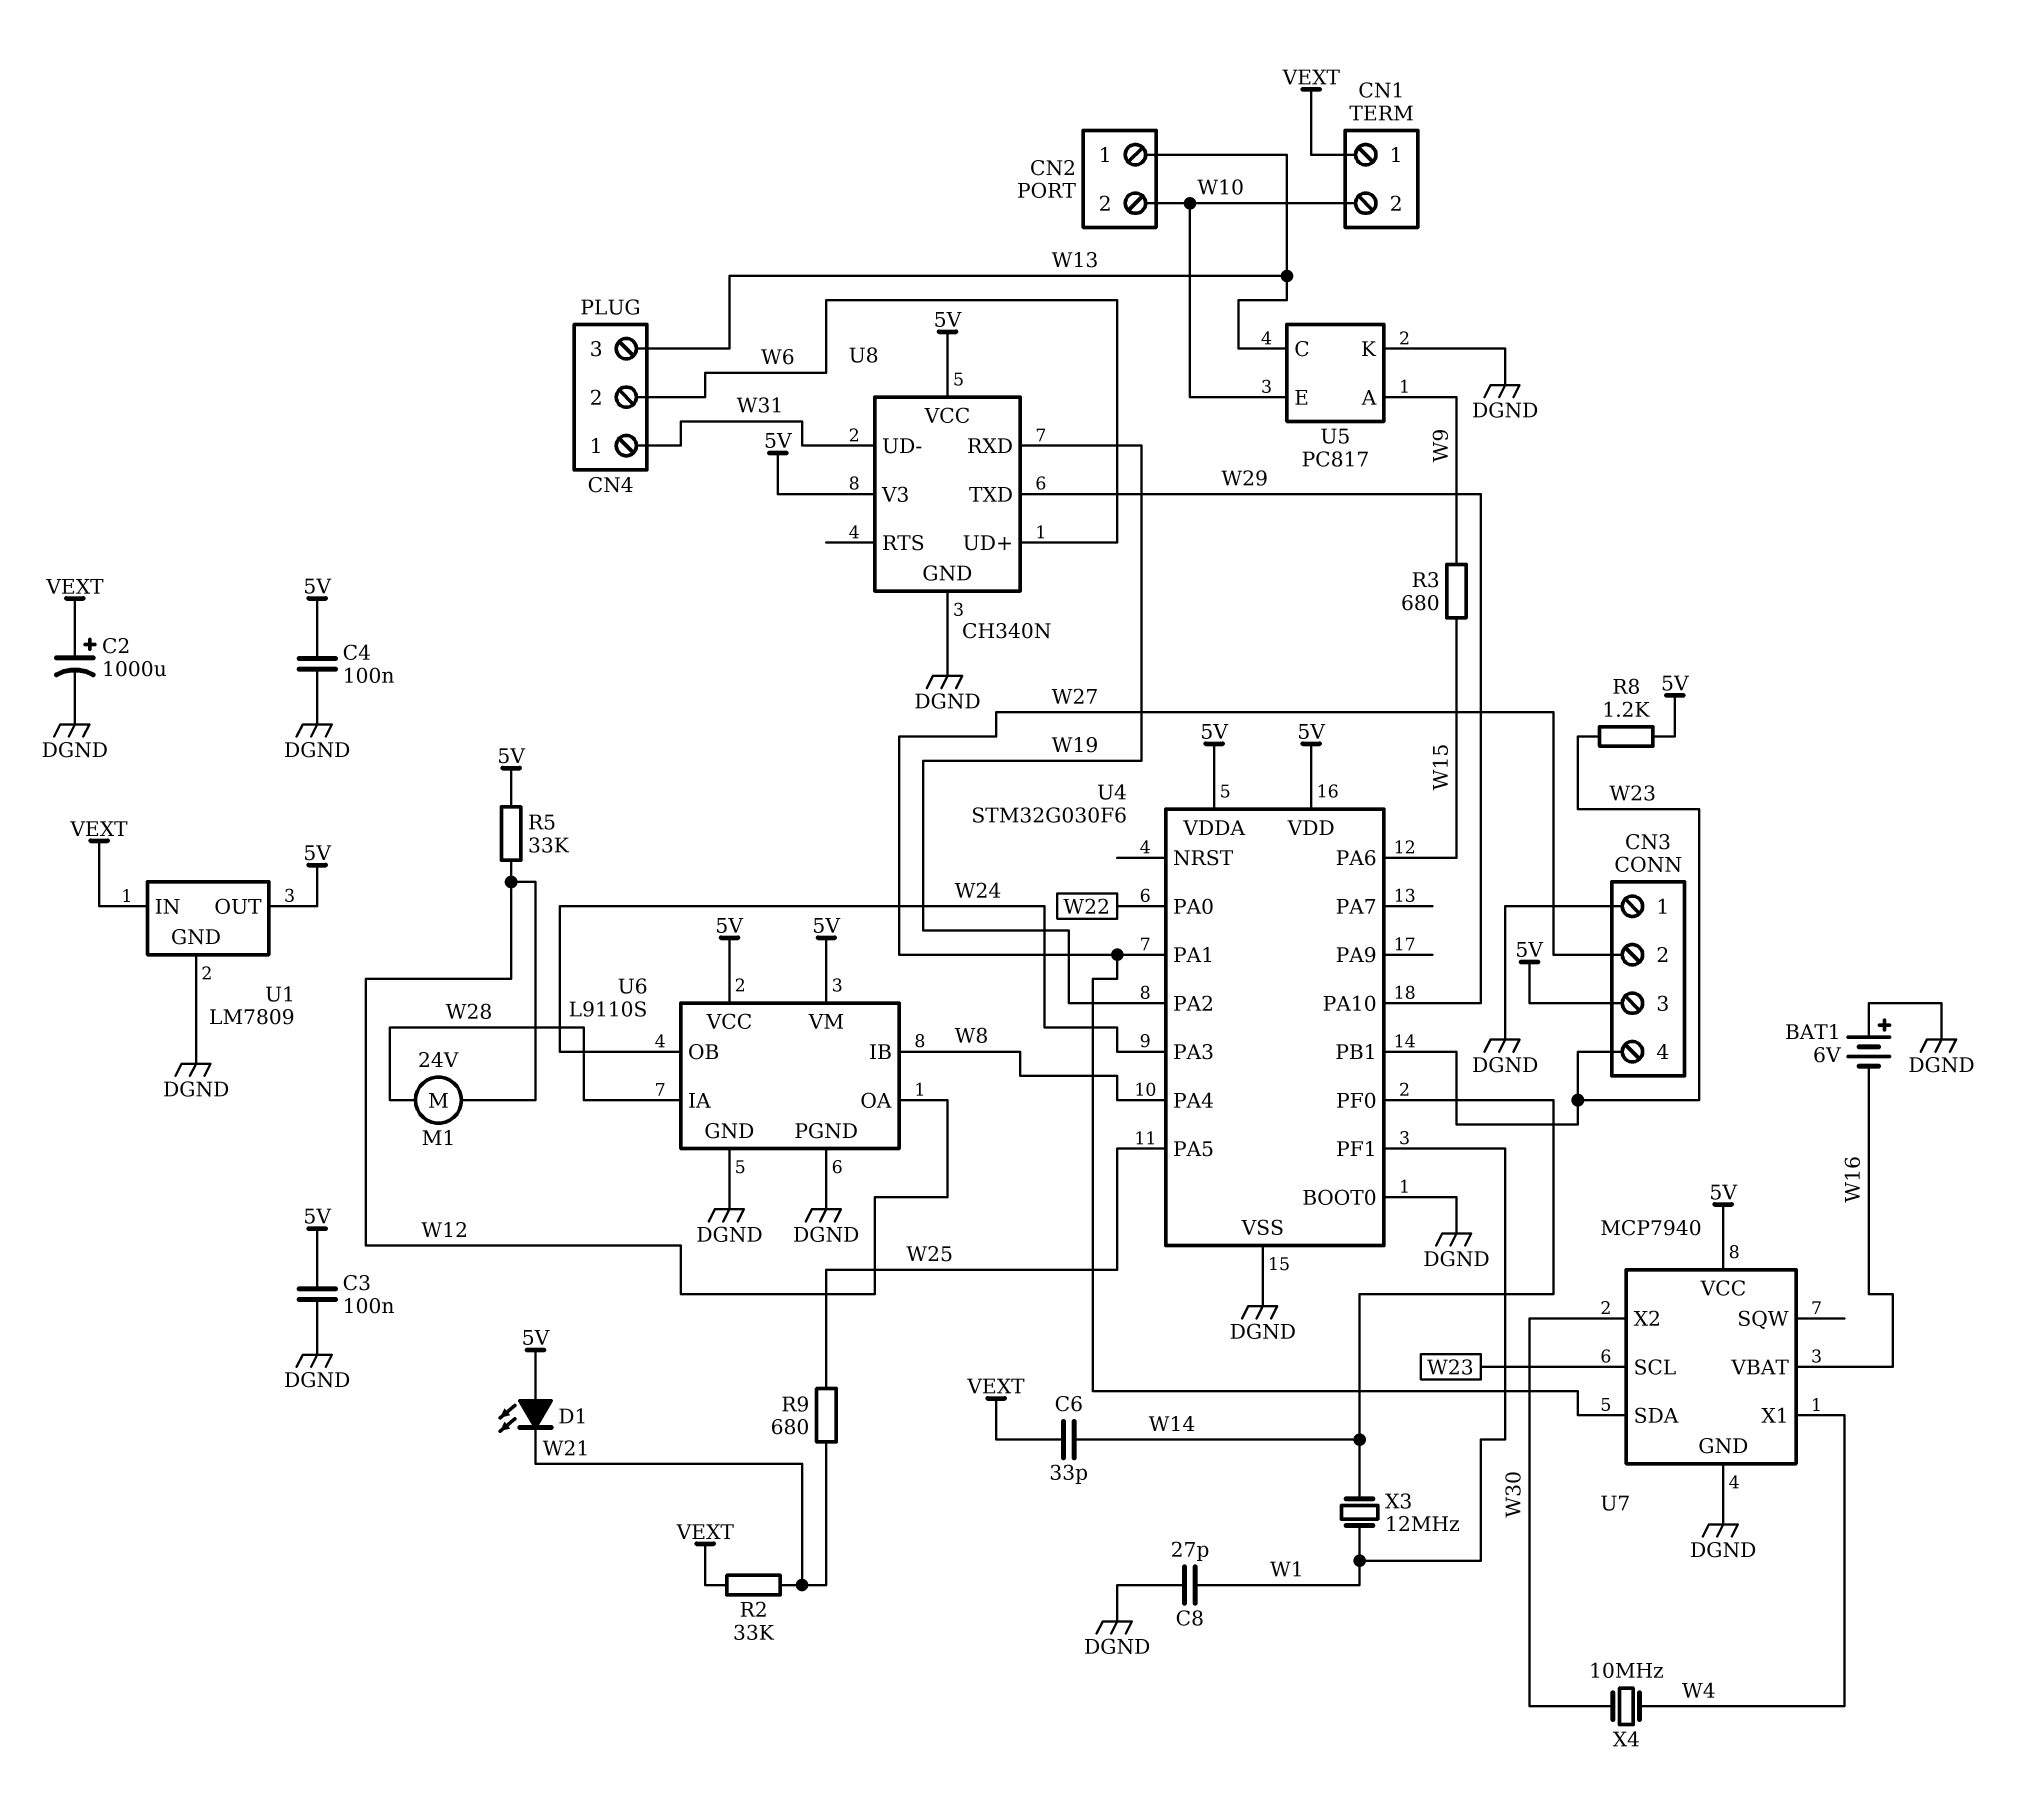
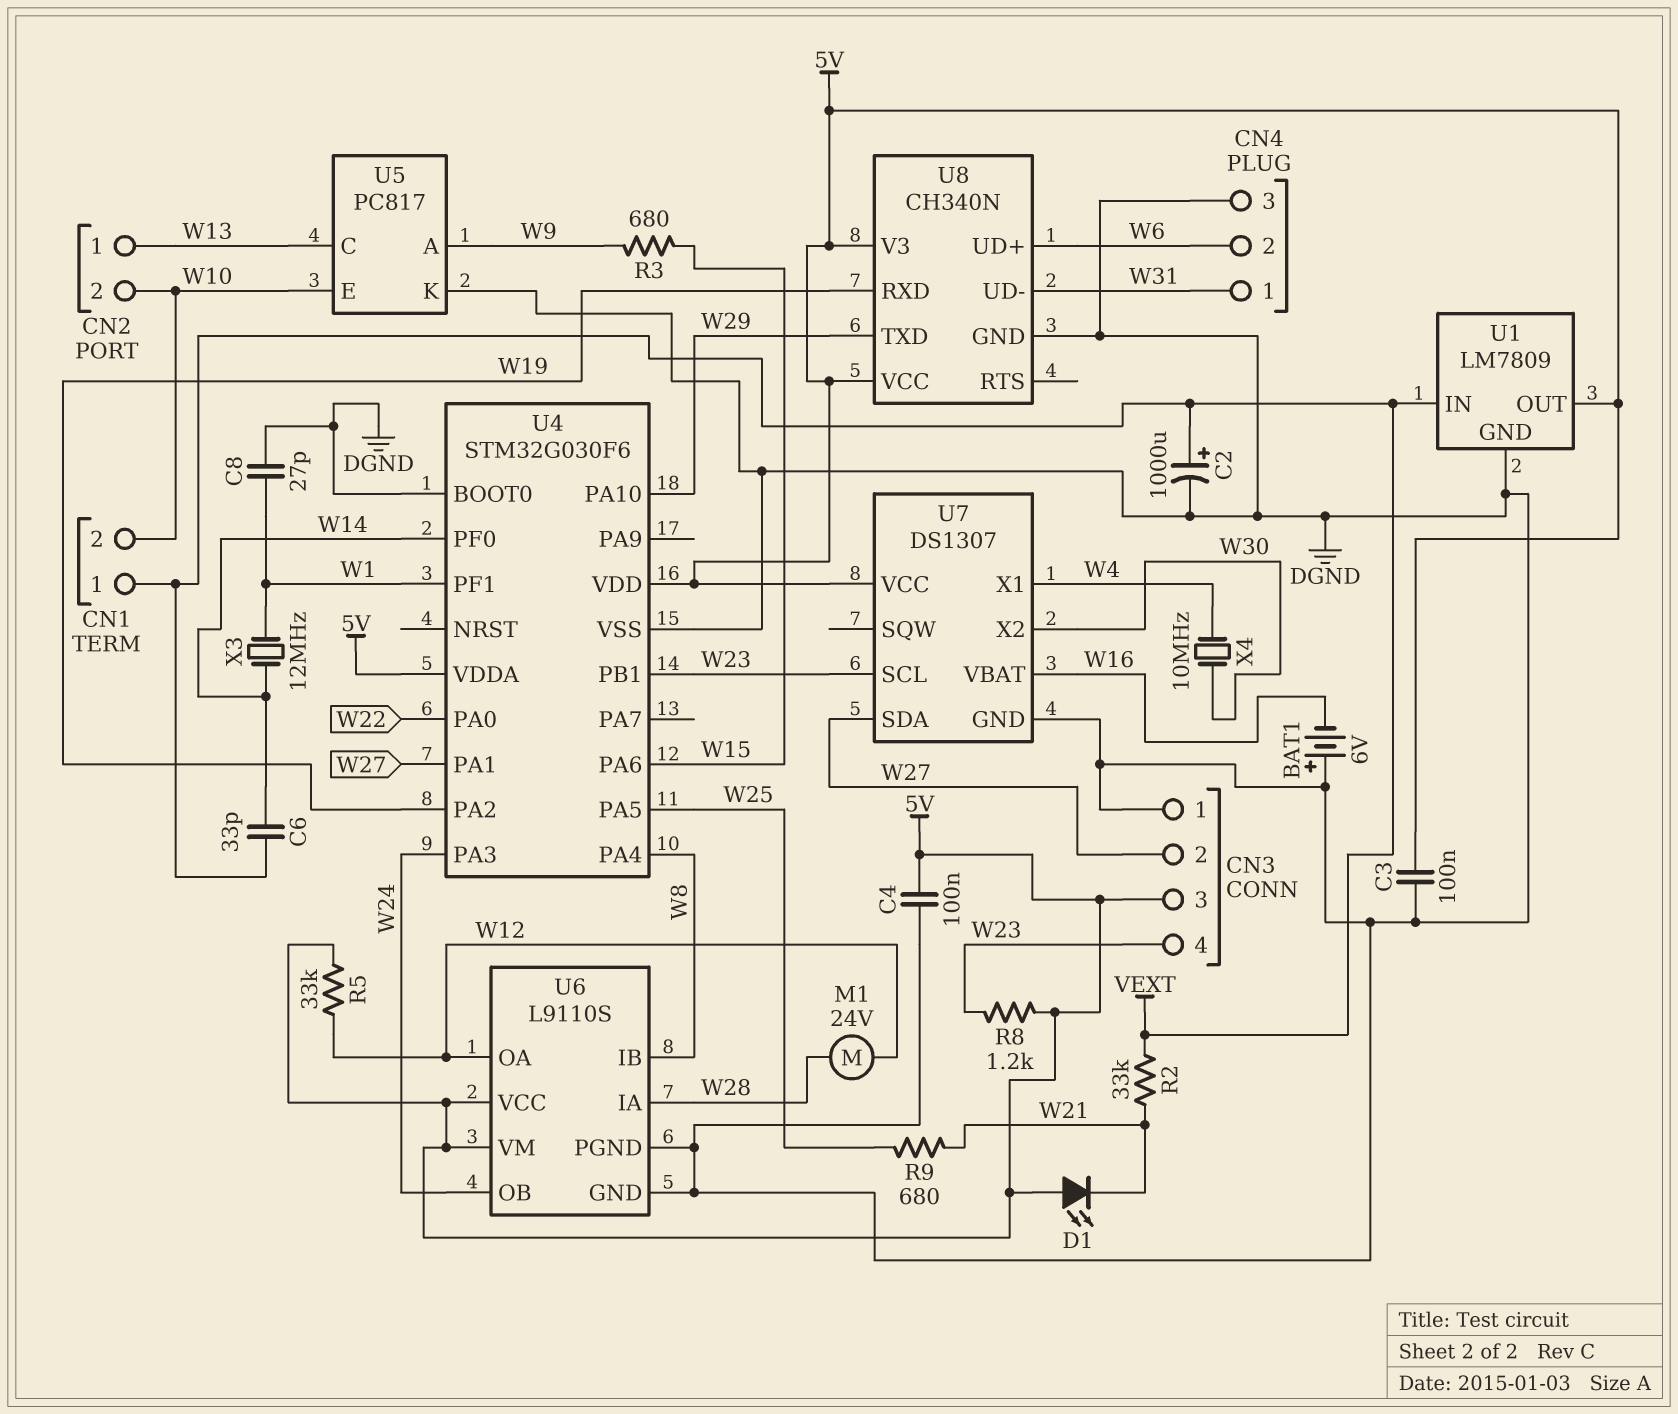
CN4 pin 3: W13 -> DGND
U7: MCP7940 -> DS1307

